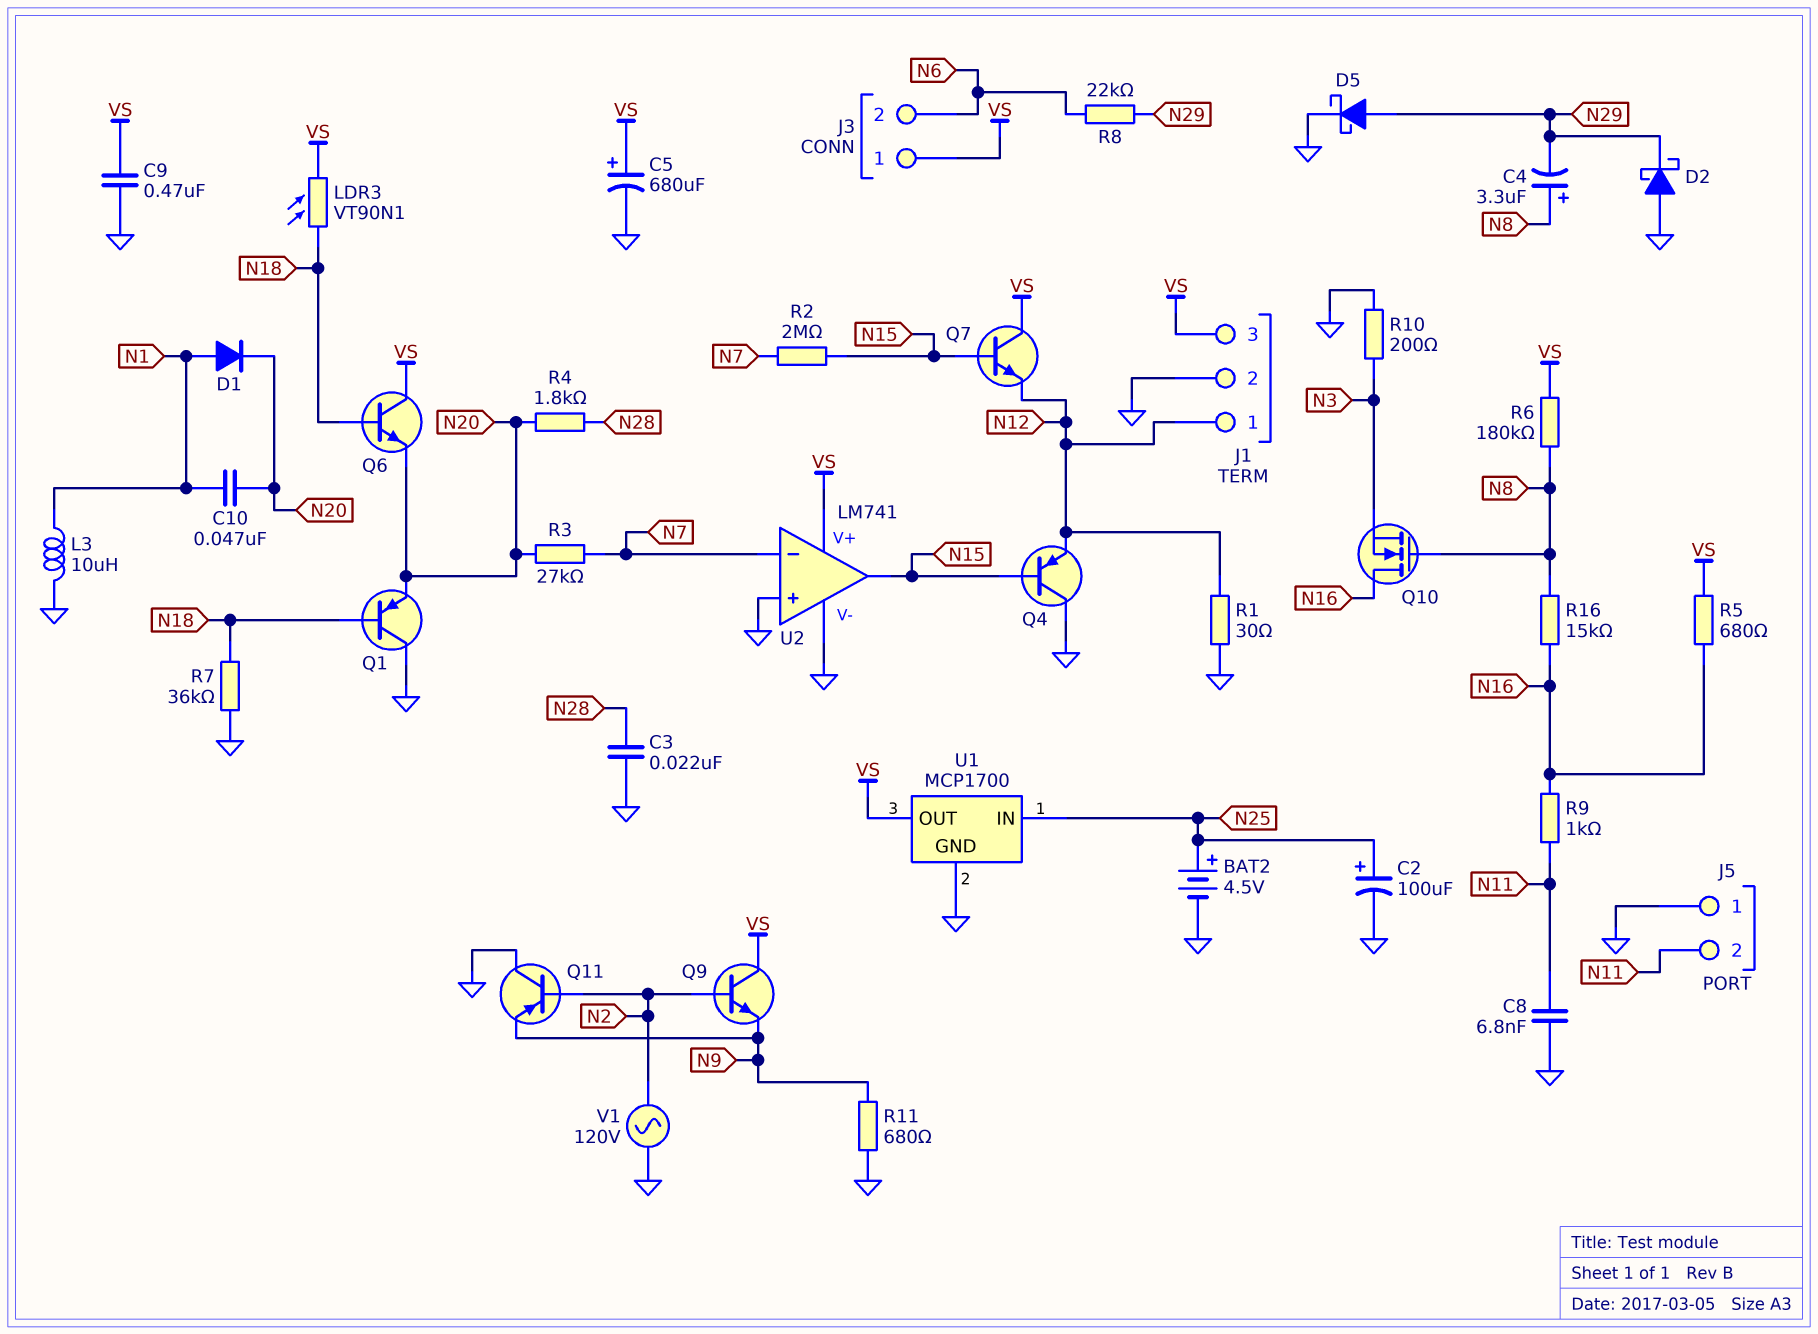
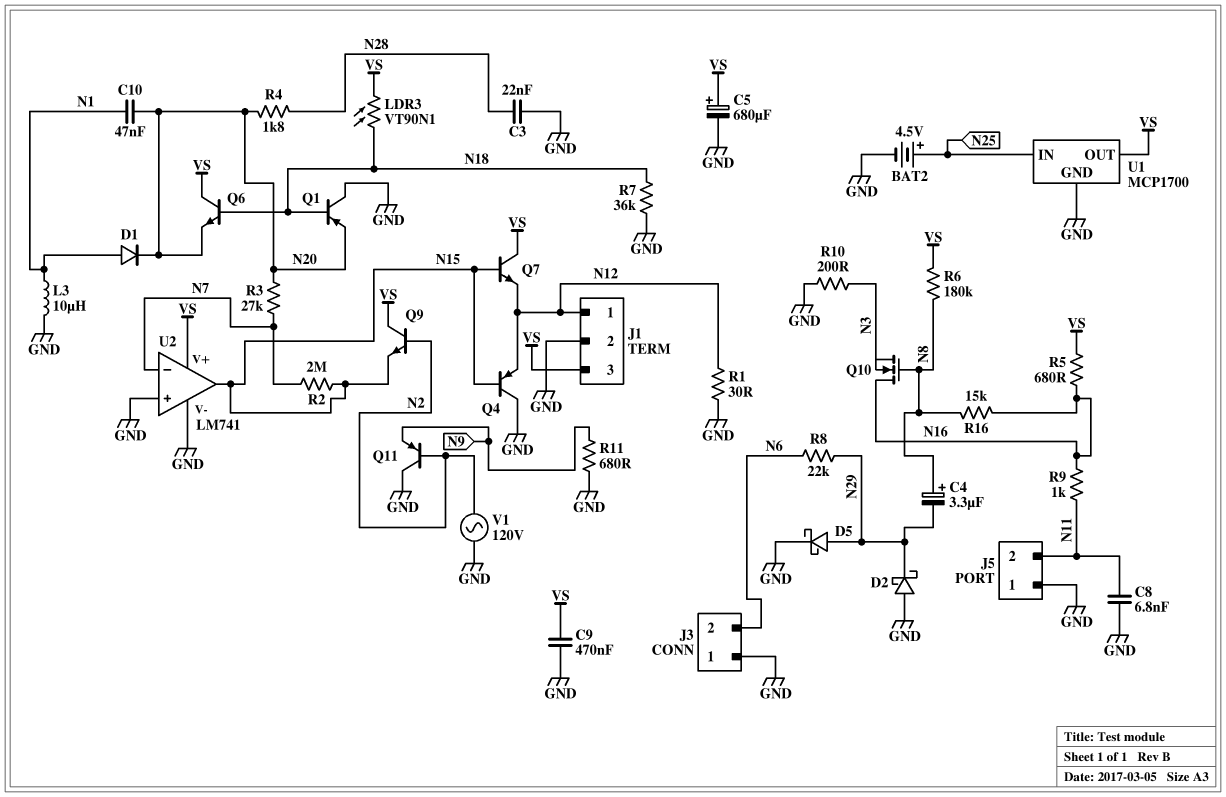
C2: 100uF (plus N25, minus GND) -> none
J3 pin 1: VS -> GND
Q9: NPN (B N2, C VS, E N9) -> NPN (B N2, C VS, E N15)

